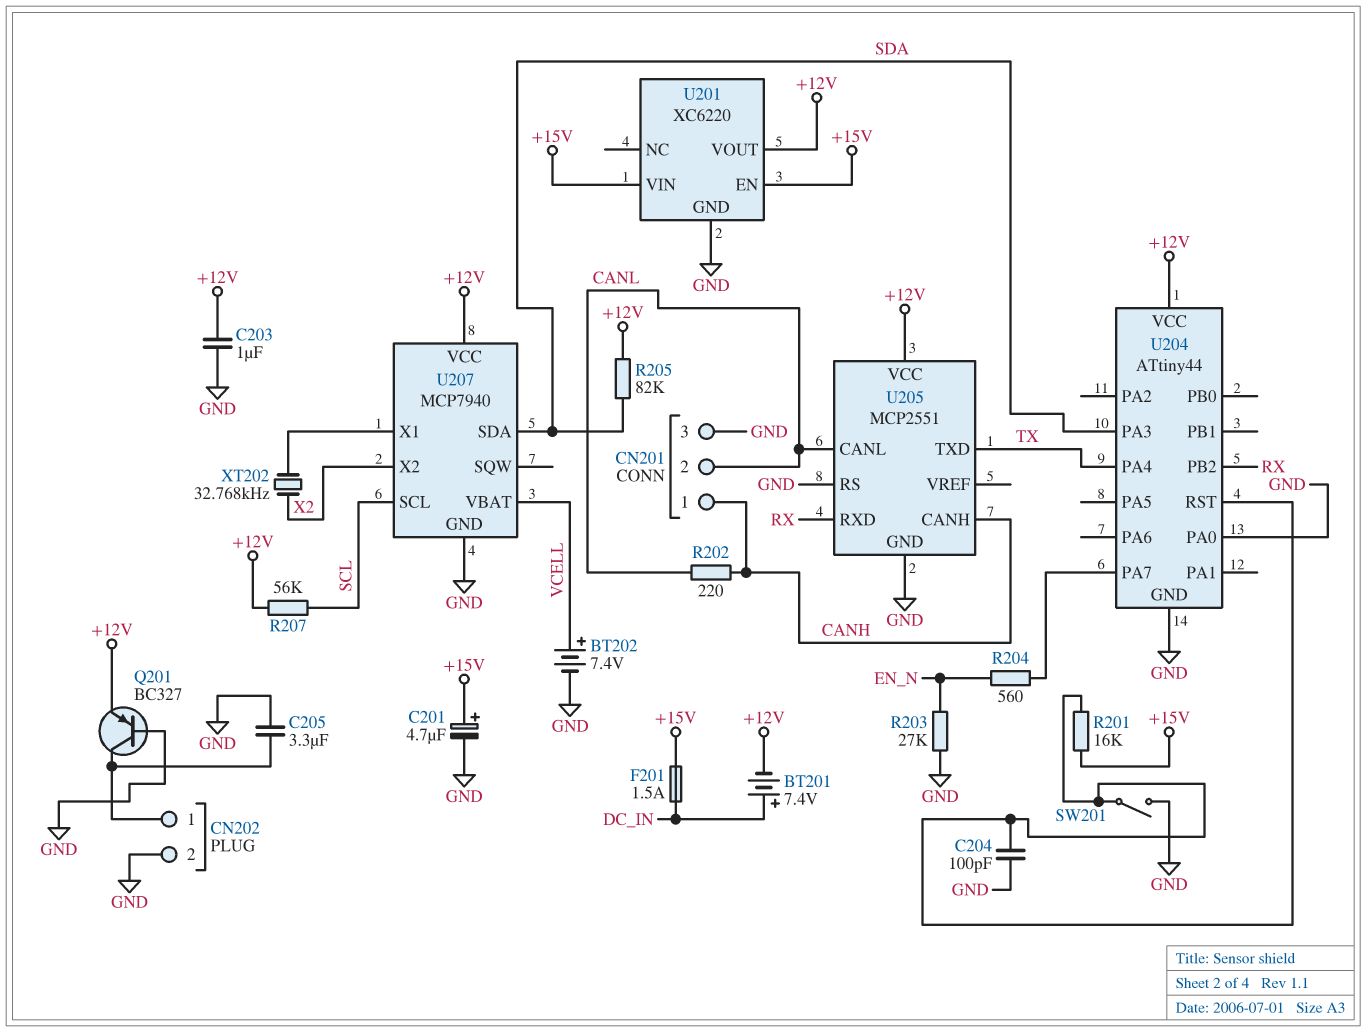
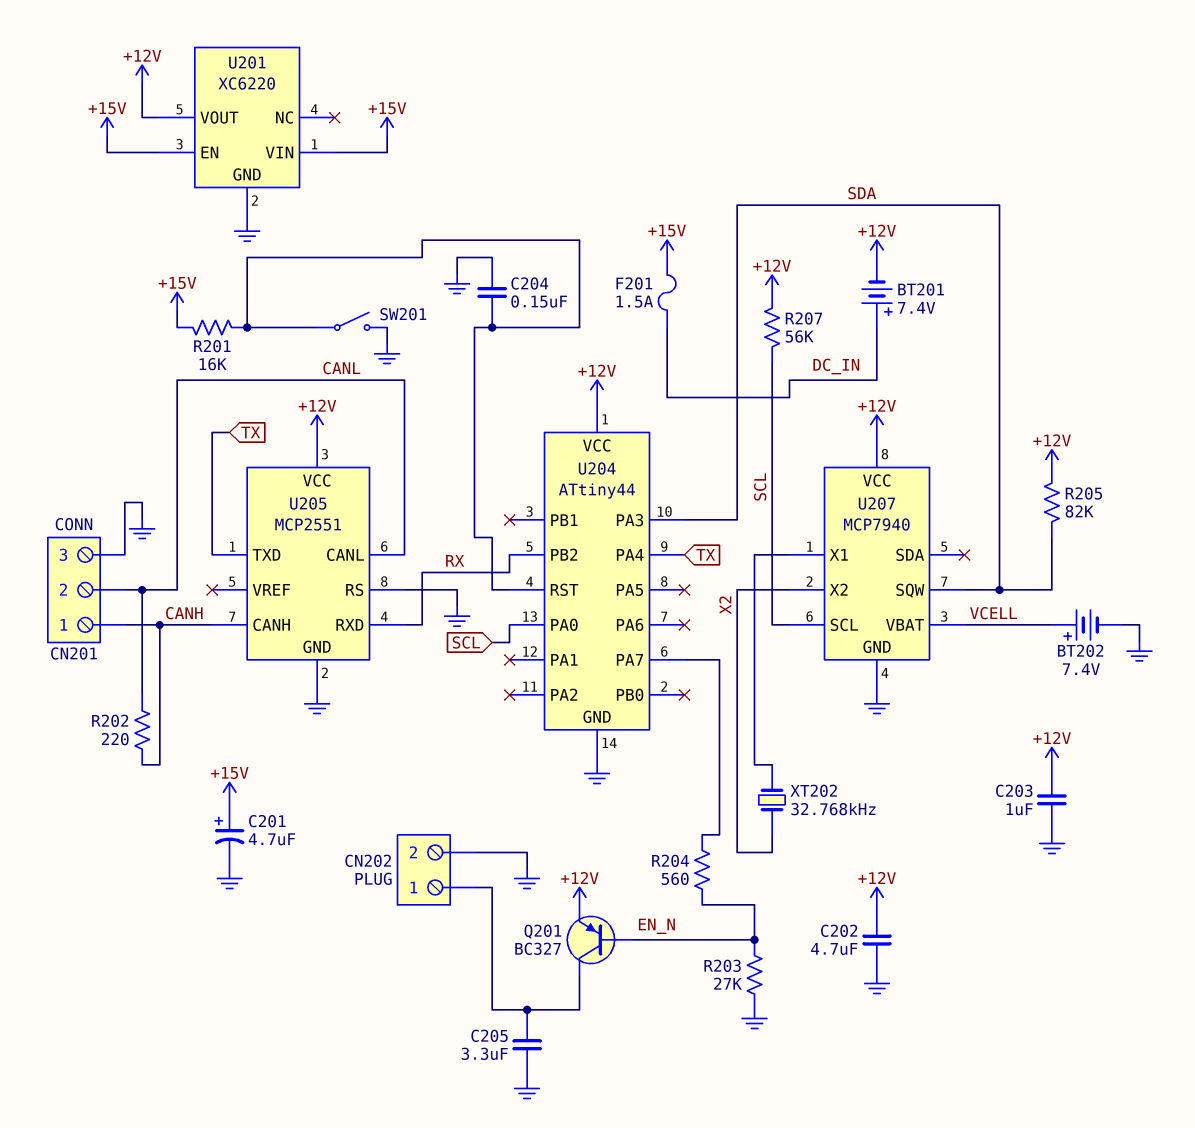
C202: none -> 4.7uF (+12V, GND)
C204: 100pF (GND, U204/RST) -> 150nF (GND, U204/RST)
Q201: PNP BC327 (B GND, C CN202/1, E +12V) -> PNP BC327 (B EN_N, C CN202/1, E +12V)
U204 pin PA0: GND -> SCL
U207 pin SDA: SDA -> none
U207 pin SQW: none -> SDA

